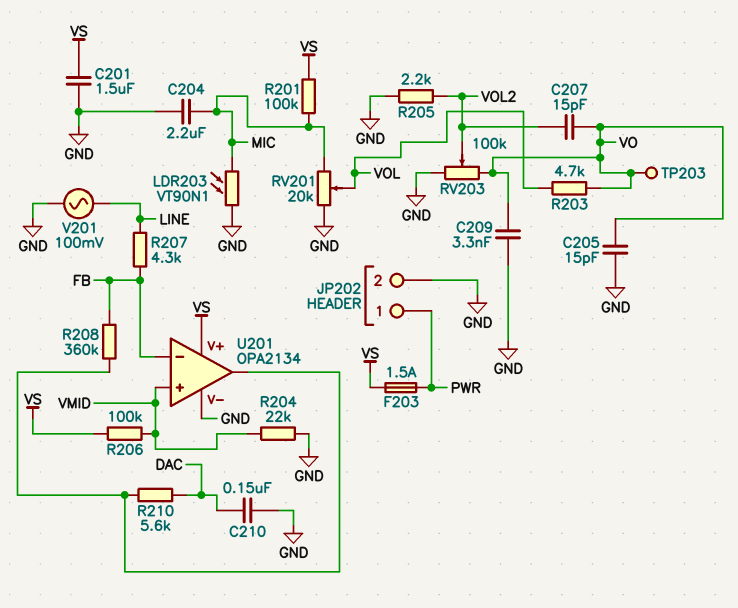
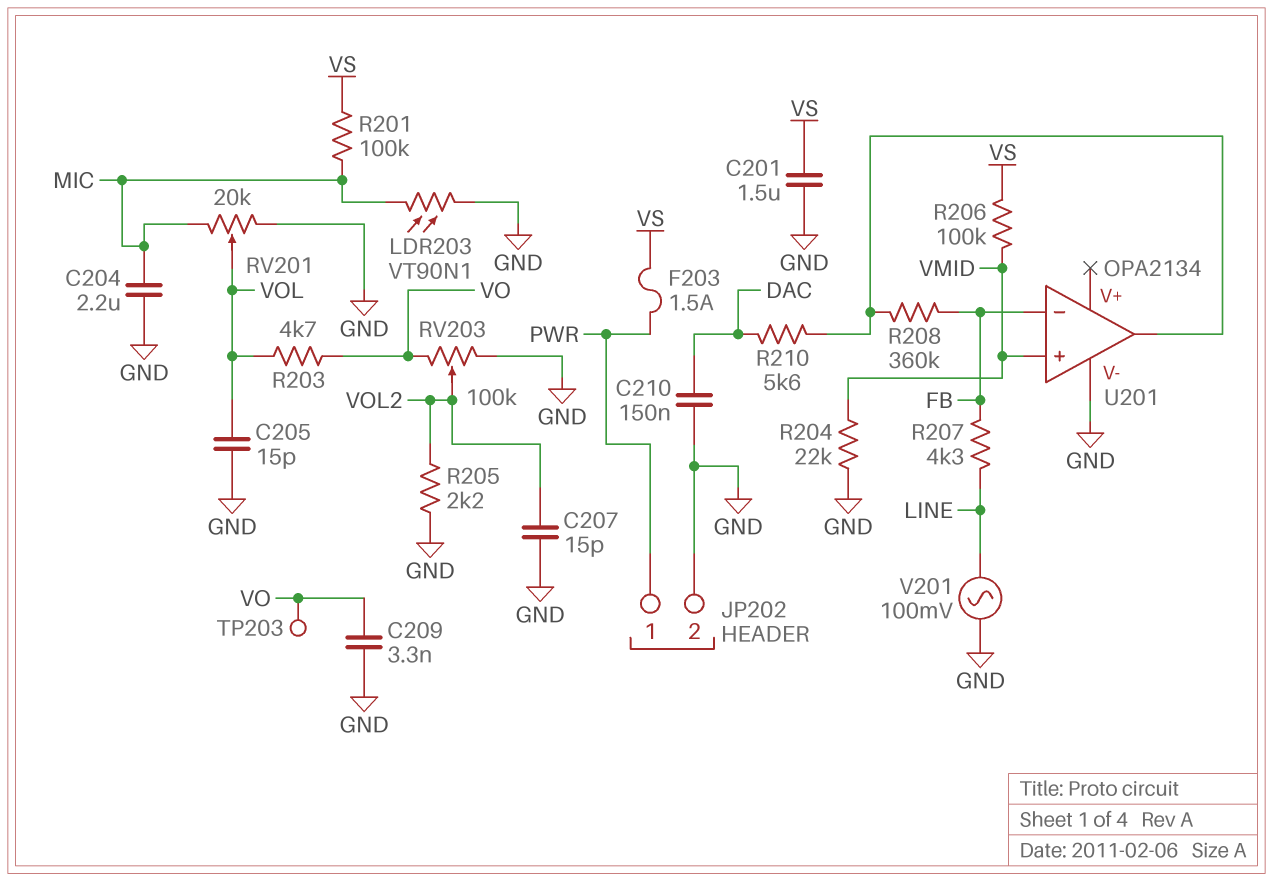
C205: 15pF (GND, VO) -> 15pF (GND, VOL)
C207: 15pF (VO, VOL2) -> 15pF (GND, VOL2)
U201 pin V+: VS -> none

